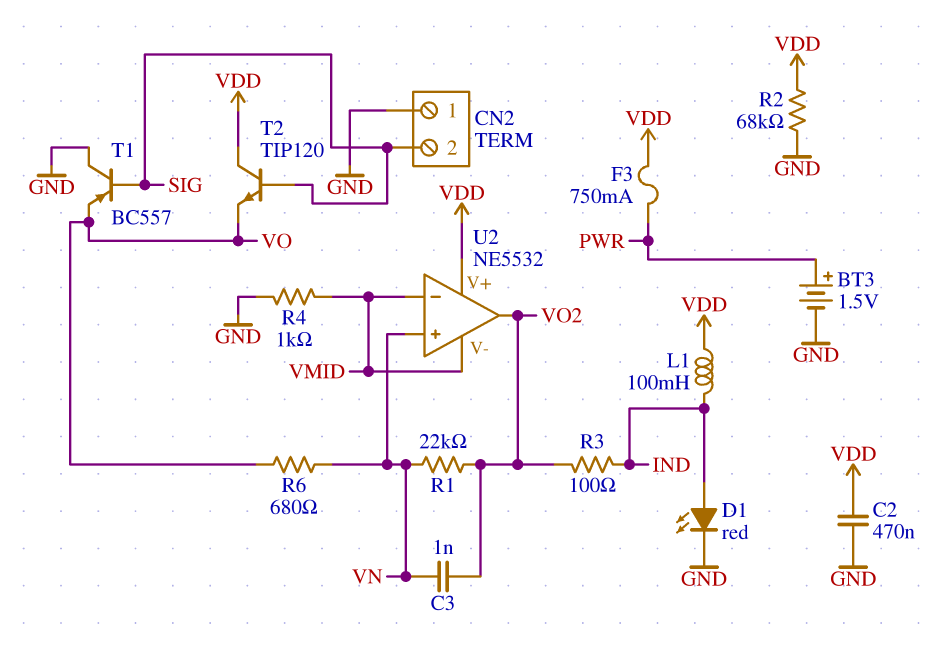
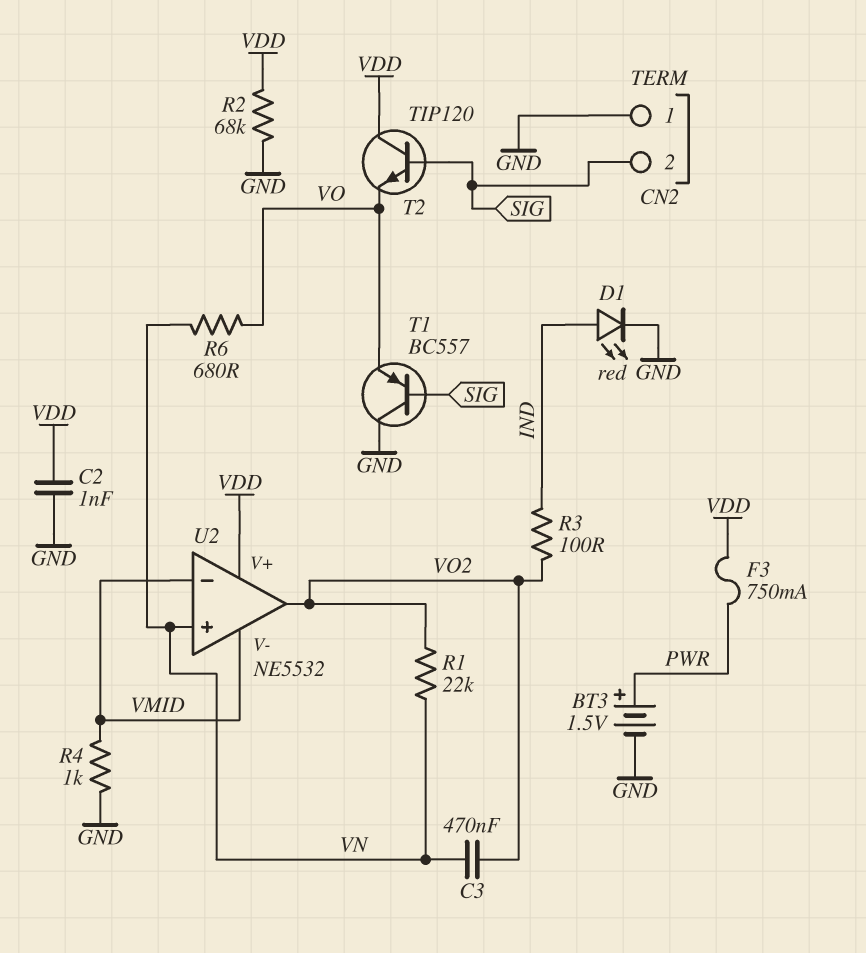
C2: 470nF (GND, VDD) -> 1nF (GND, VDD)
C3: 1nF (VN, VO2) -> 470nF (VN, VO2)
L1: 100mH (IND, VDD) -> none

